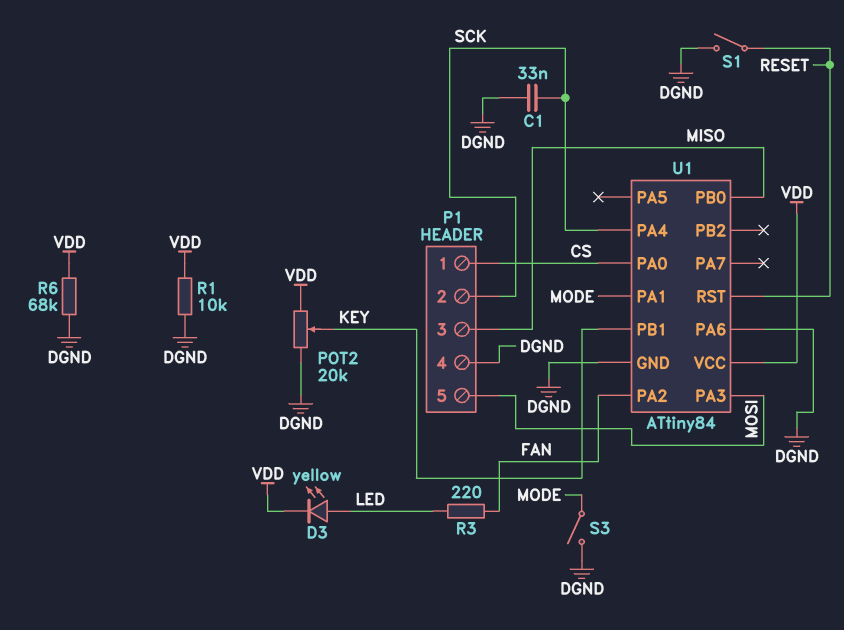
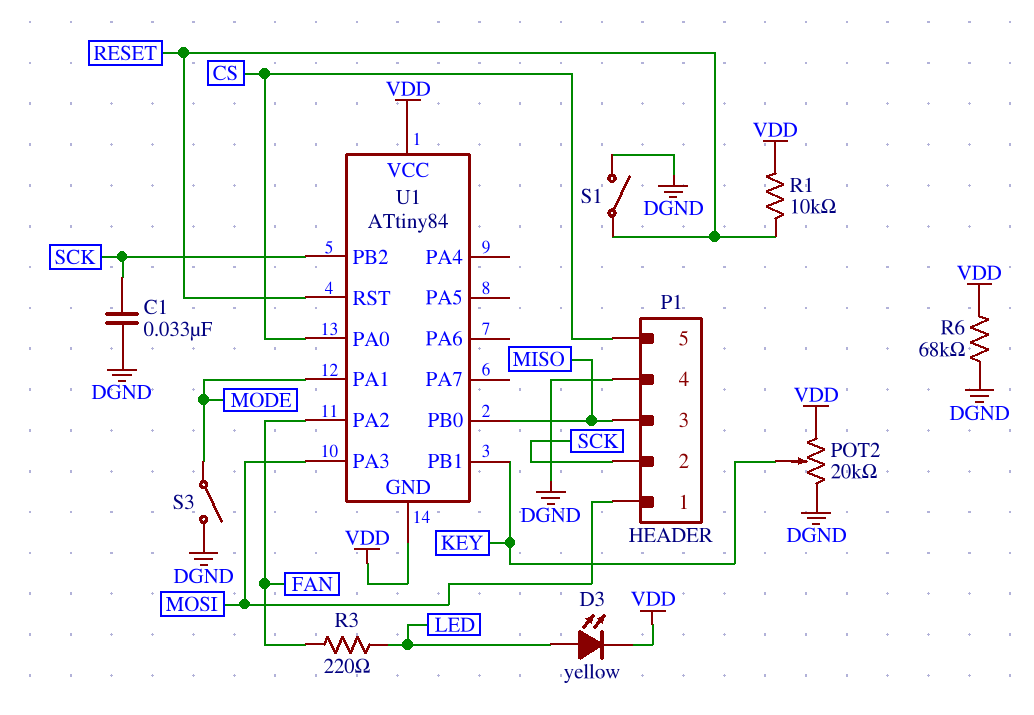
P1 pin 1: CS -> MOSI
P1 pin 5: MOSI -> CS
R1: 10k (DGND, VDD) -> 10k (RESET, VDD)
U1 pin GND: DGND -> VDD
U1 pin PA4: SCK -> none
U1 pin PA6: DGND -> none
U1 pin PB2: none -> SCK

